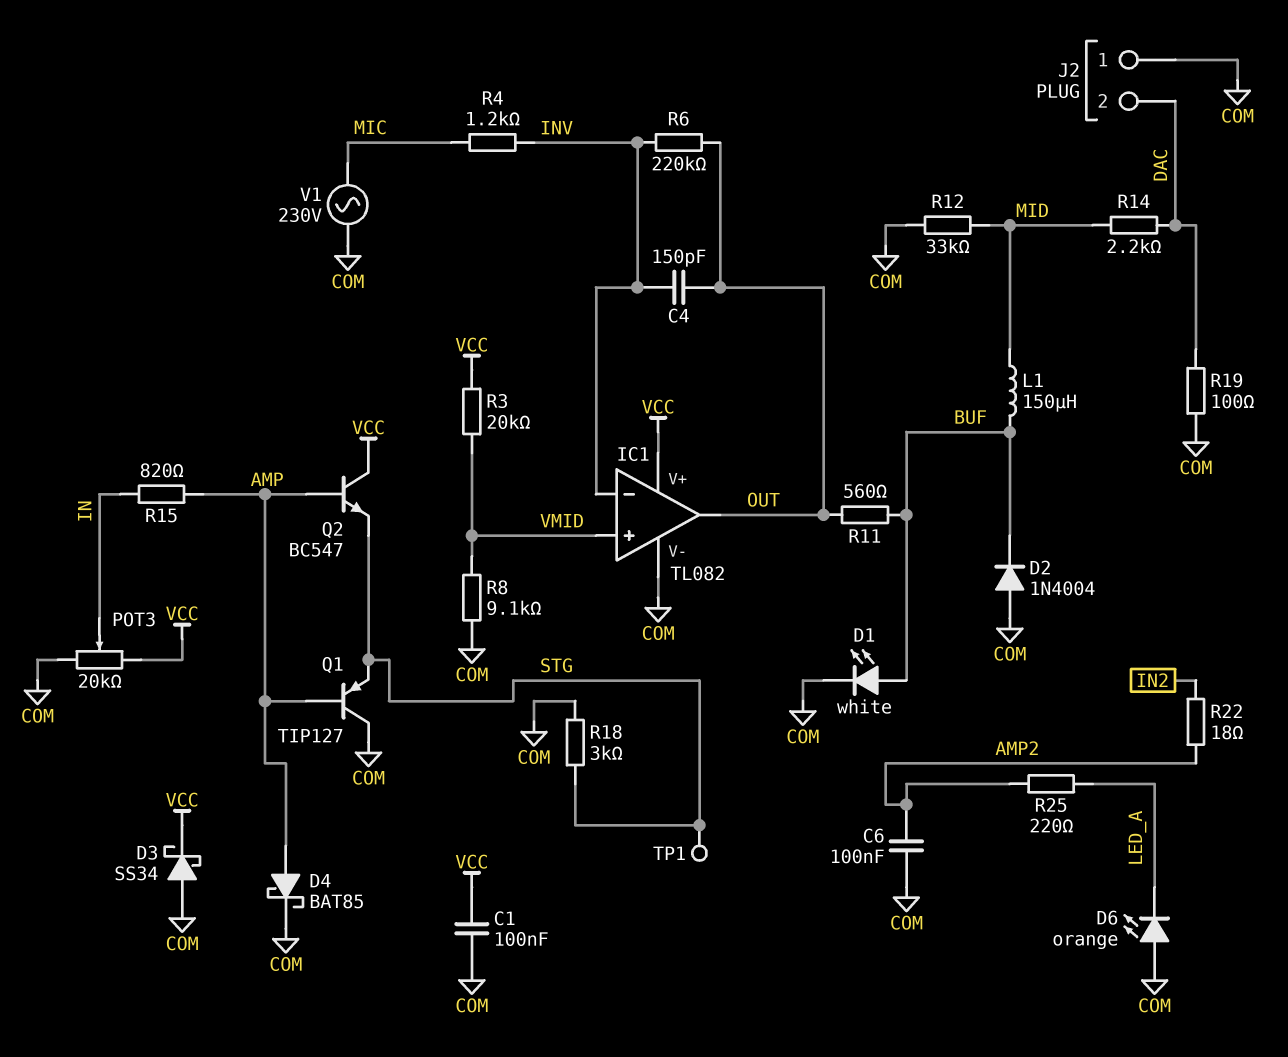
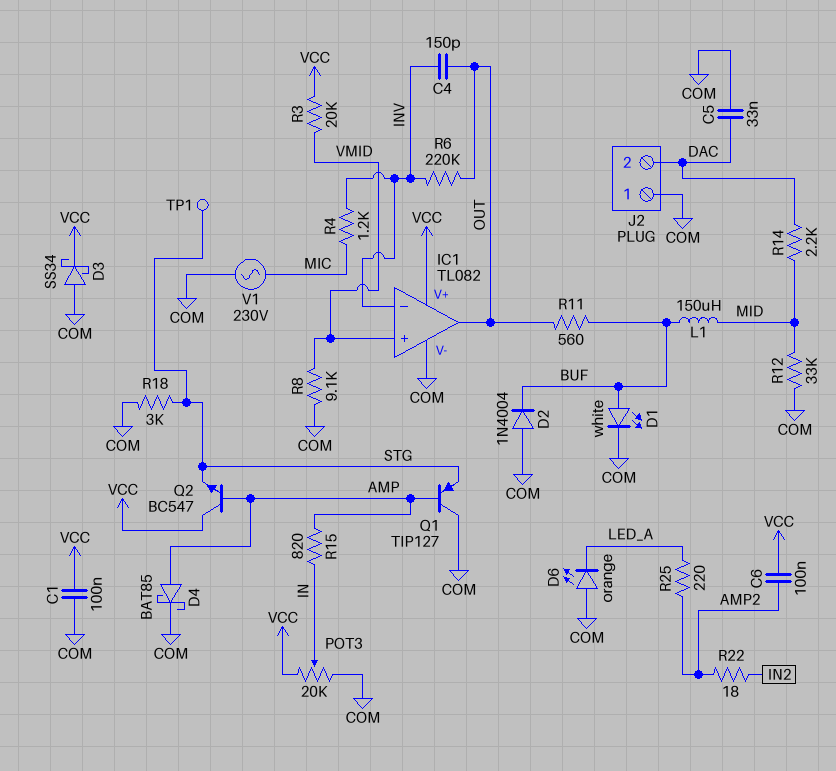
C5: none -> 33nF (COM, DAC)
C6: 100nF (AMP2, COM) -> 100nF (AMP2, VCC)
R19: 100 (COM, DAC) -> none

